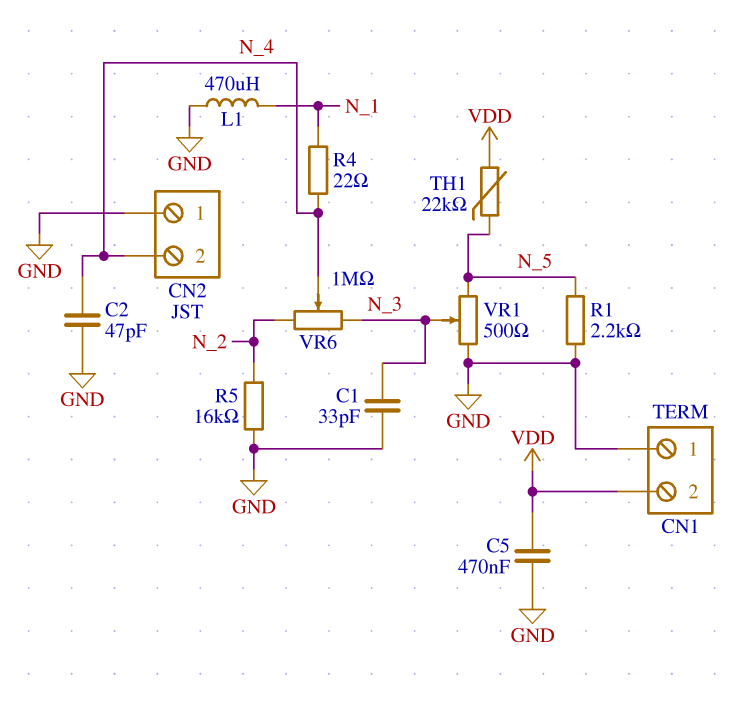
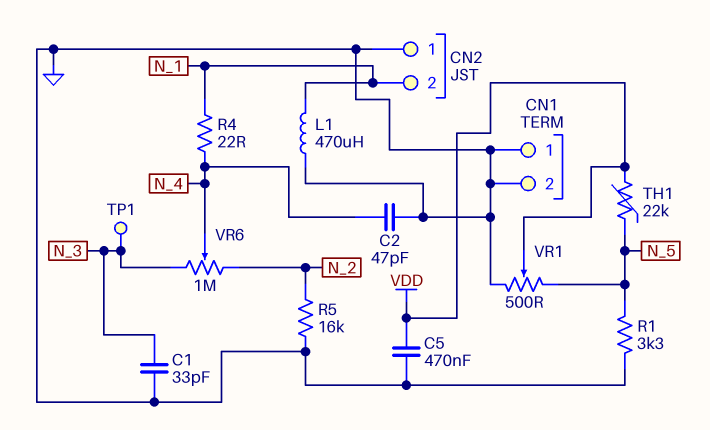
CN1 pin 2: VDD -> GND
CN2 pin 2: N_4 -> N_1
R1: 2.2k (GND, N_5) -> 3.3k (GND, N_5)
TP1: none -> test point (N_3)
VR1: 500 (GND, N_5, wiper N_3) -> 500 (GND, N_5, wiper VDD)

